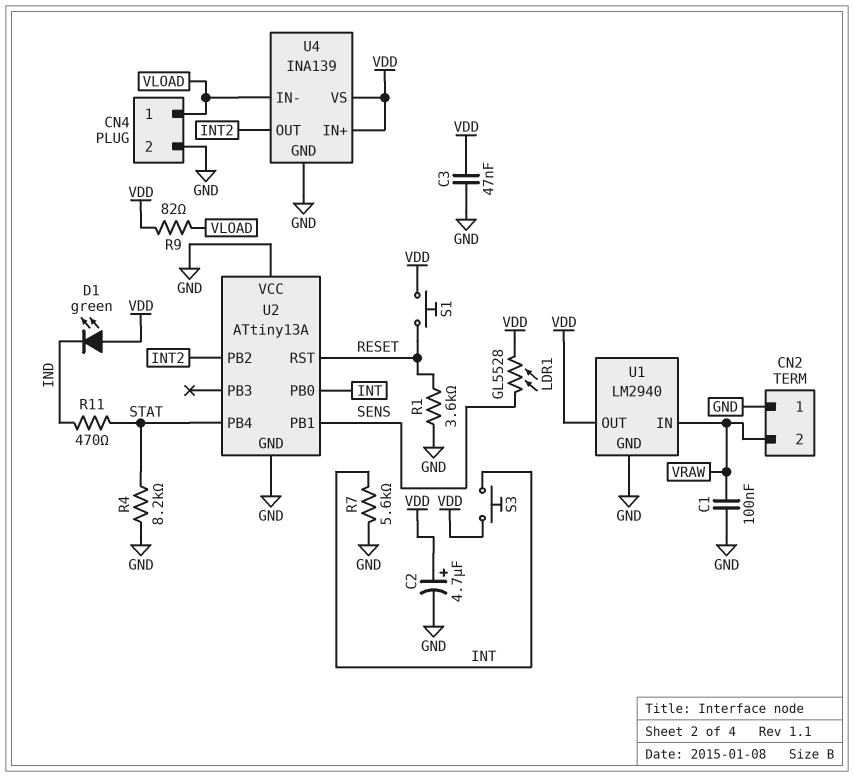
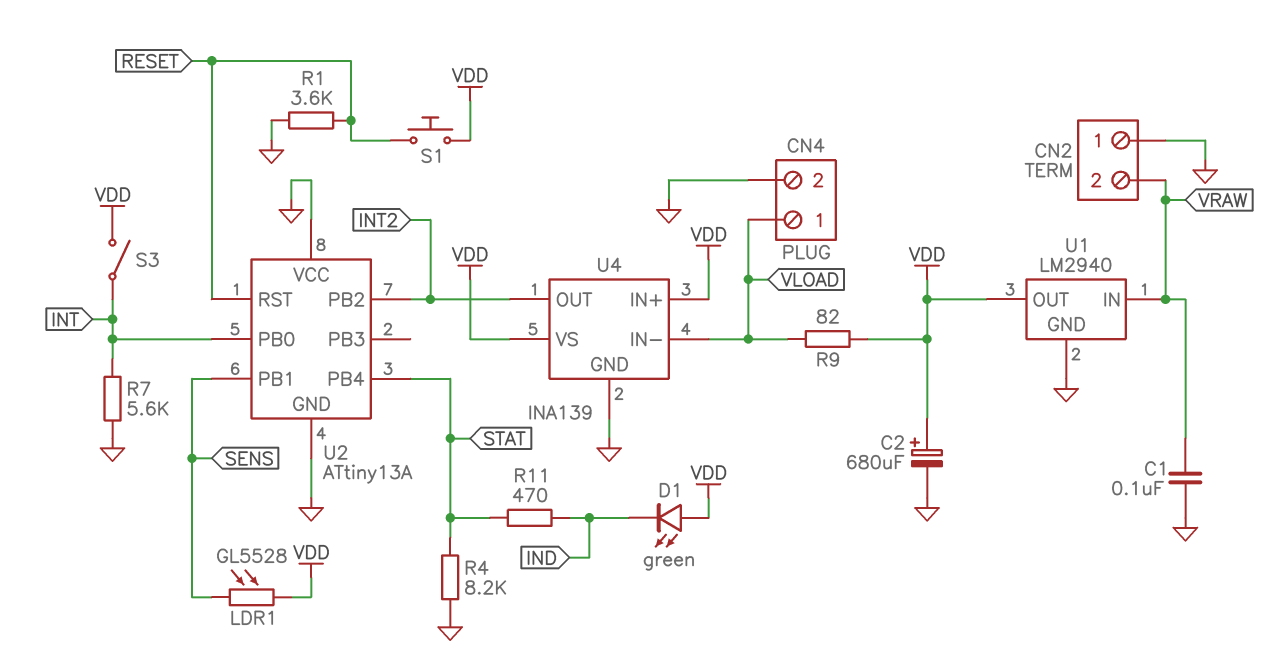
C2: 4.7uF (plus VDD, minus GND) -> 680uF (plus VDD, minus GND)
C3: 47nF (GND, VDD) -> none
S3: button (INT, VDD) -> switch (INT, VDD)

